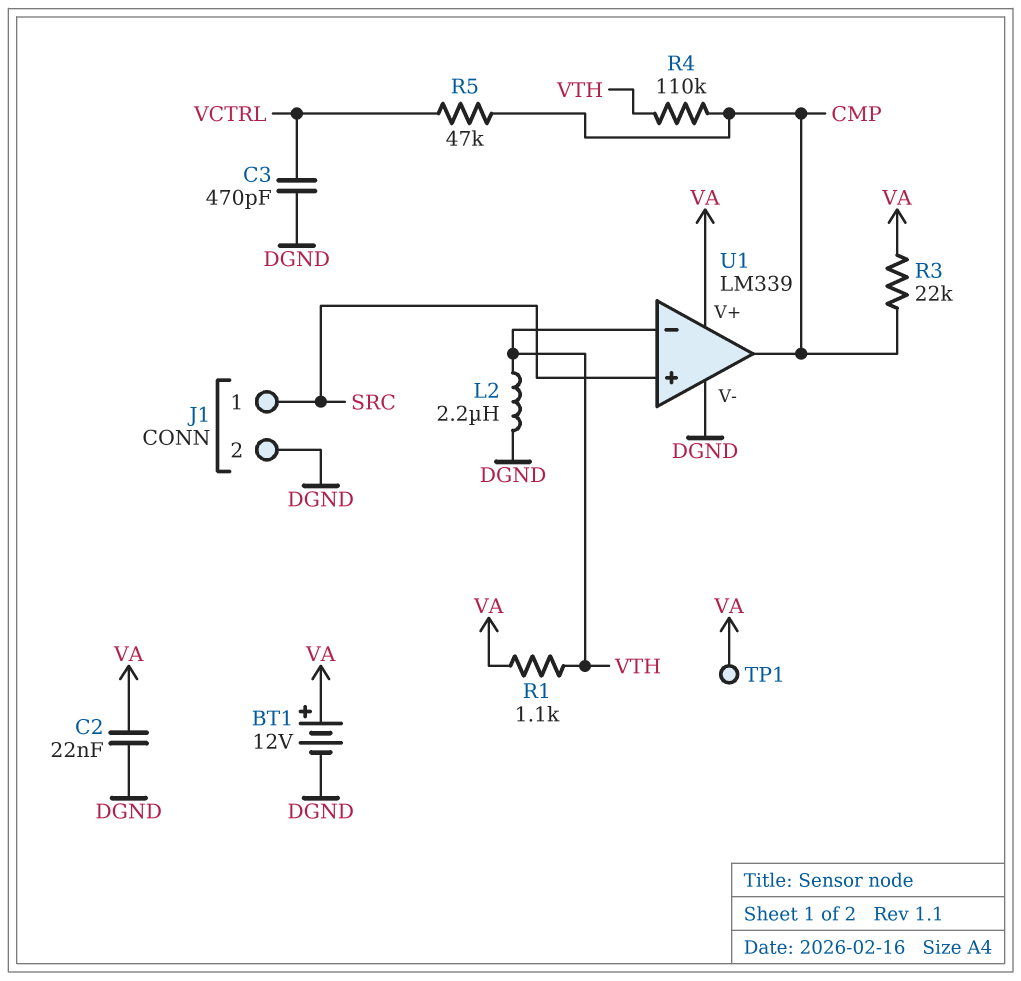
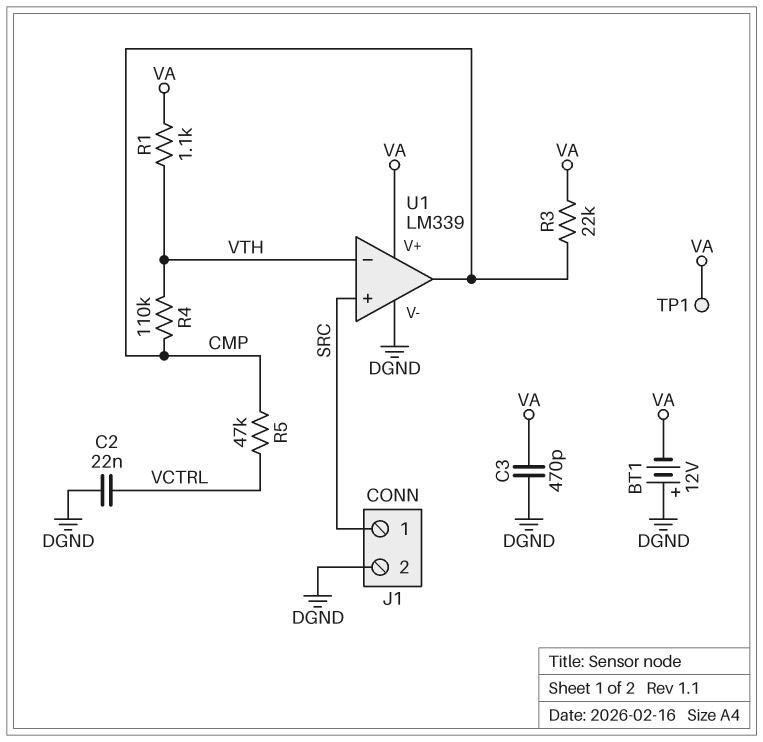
BT1: 12V (plus VA, minus DGND) -> 12V (plus DGND, minus VA)
C2: 22nF (DGND, VA) -> 22nF (DGND, VCTRL)
C3: 470pF (DGND, VCTRL) -> 470pF (DGND, VA)
L2: 2.2uH (DGND, VTH) -> none

